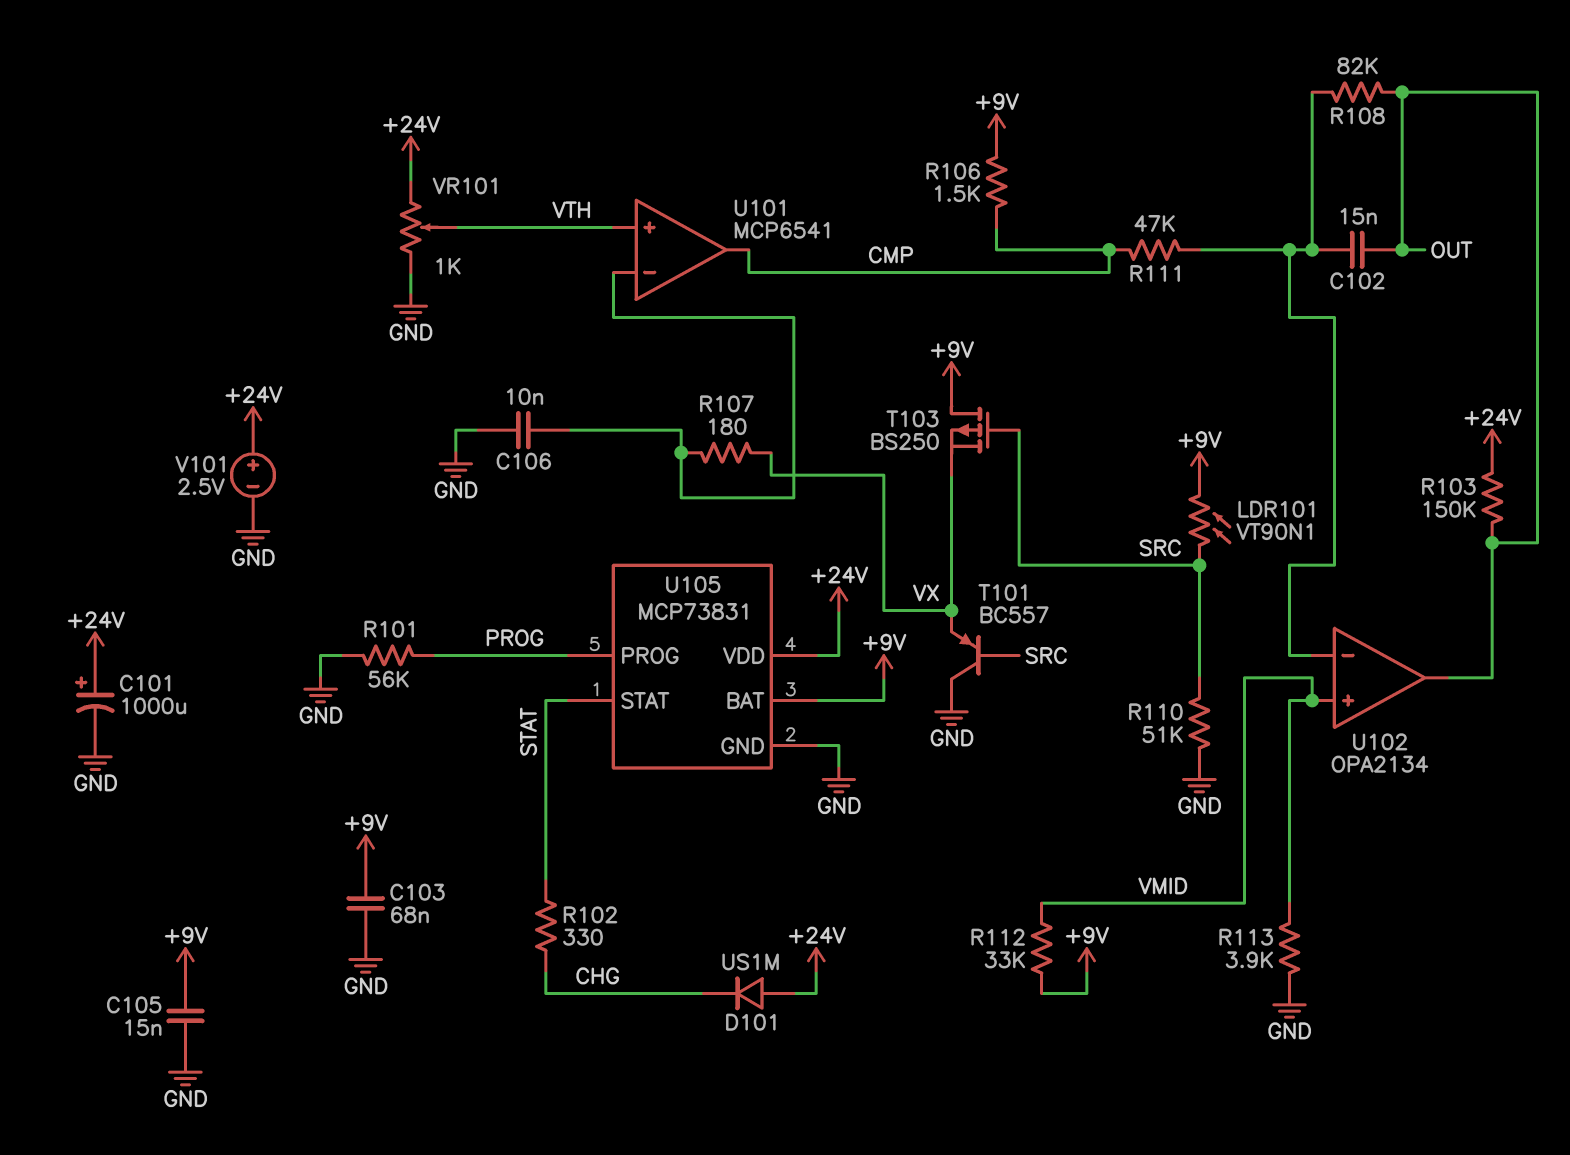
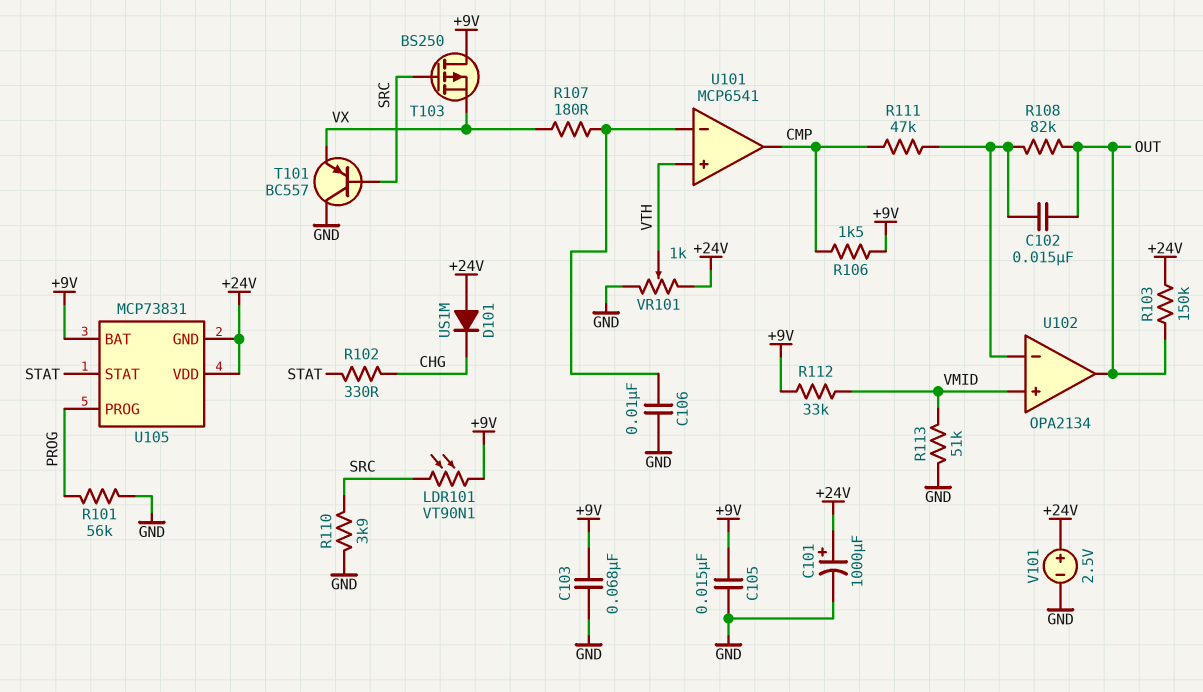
R110: 51k (GND, SRC) -> 3.9k (GND, SRC)
R113: 3.9k (GND, VMID) -> 51k (GND, VMID)
U105 pin GND: GND -> +24V

